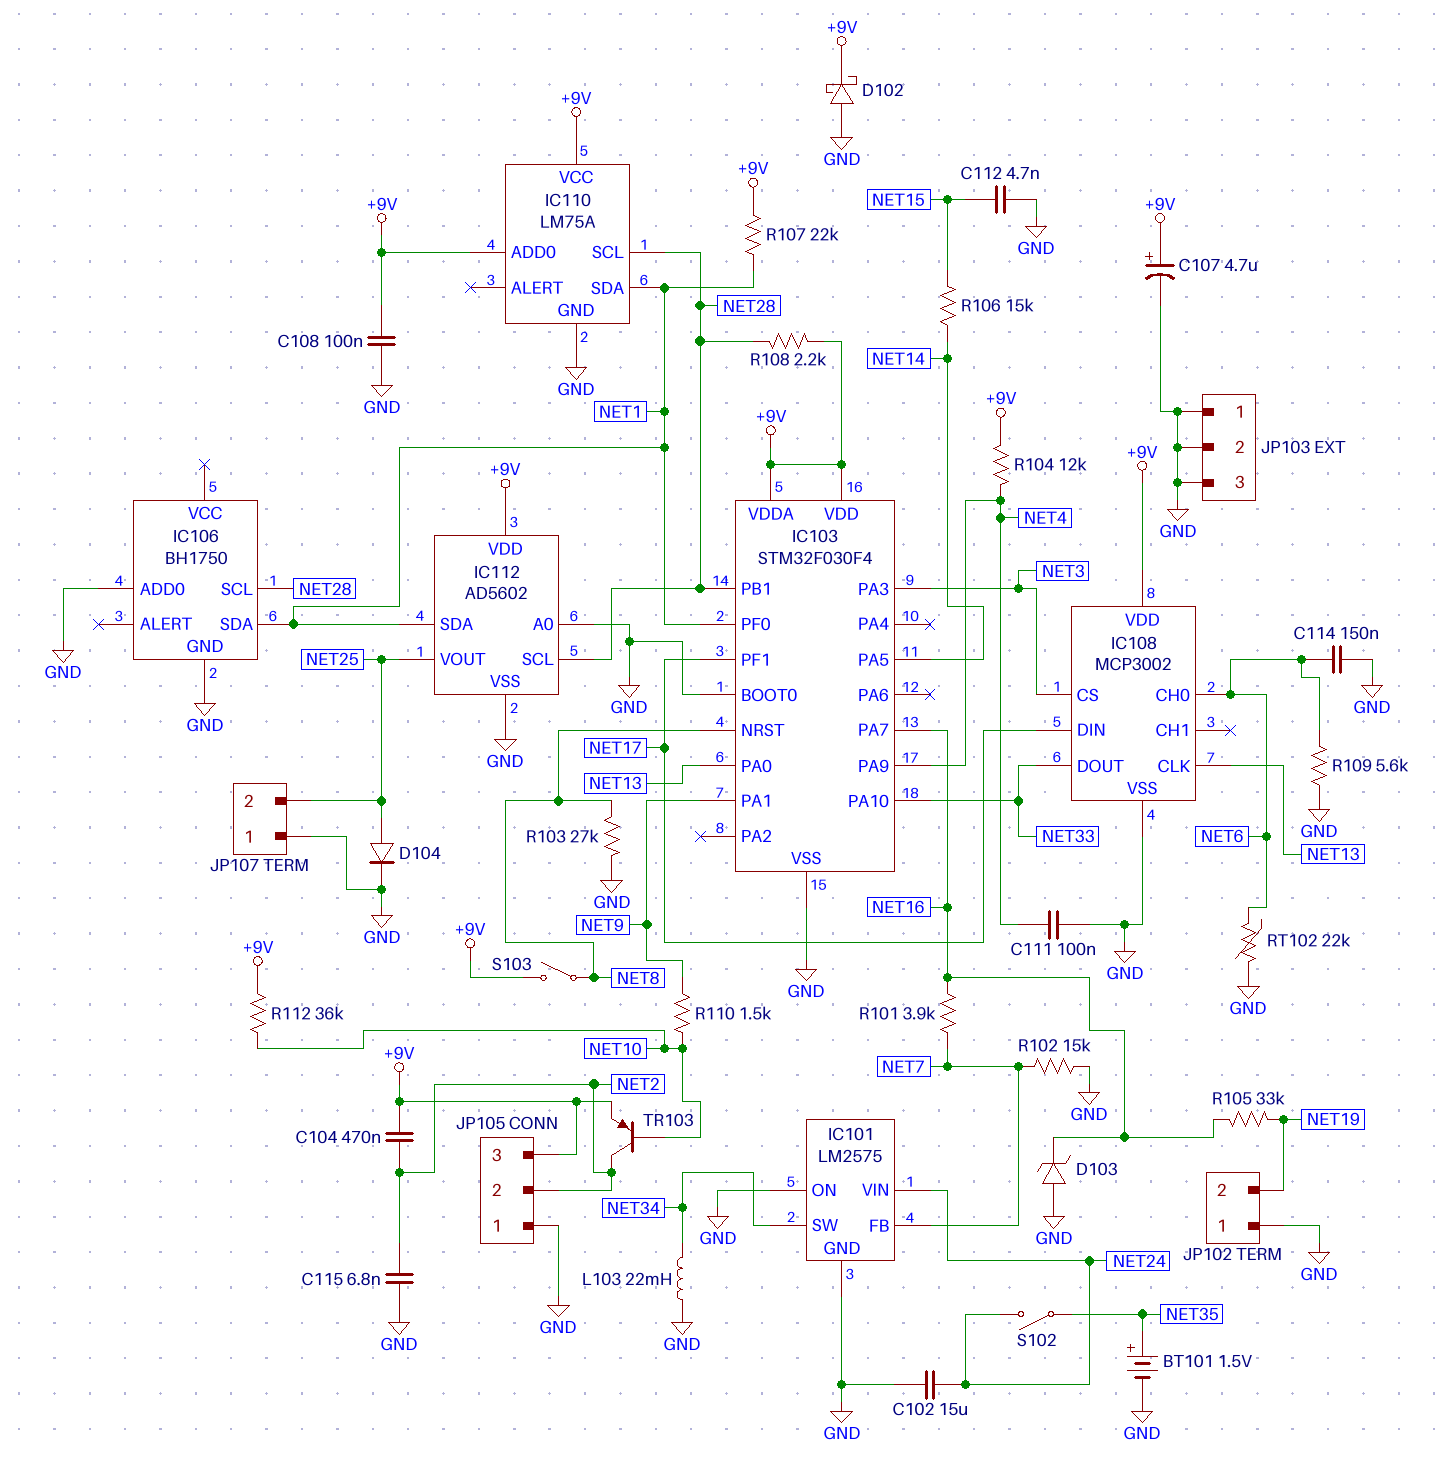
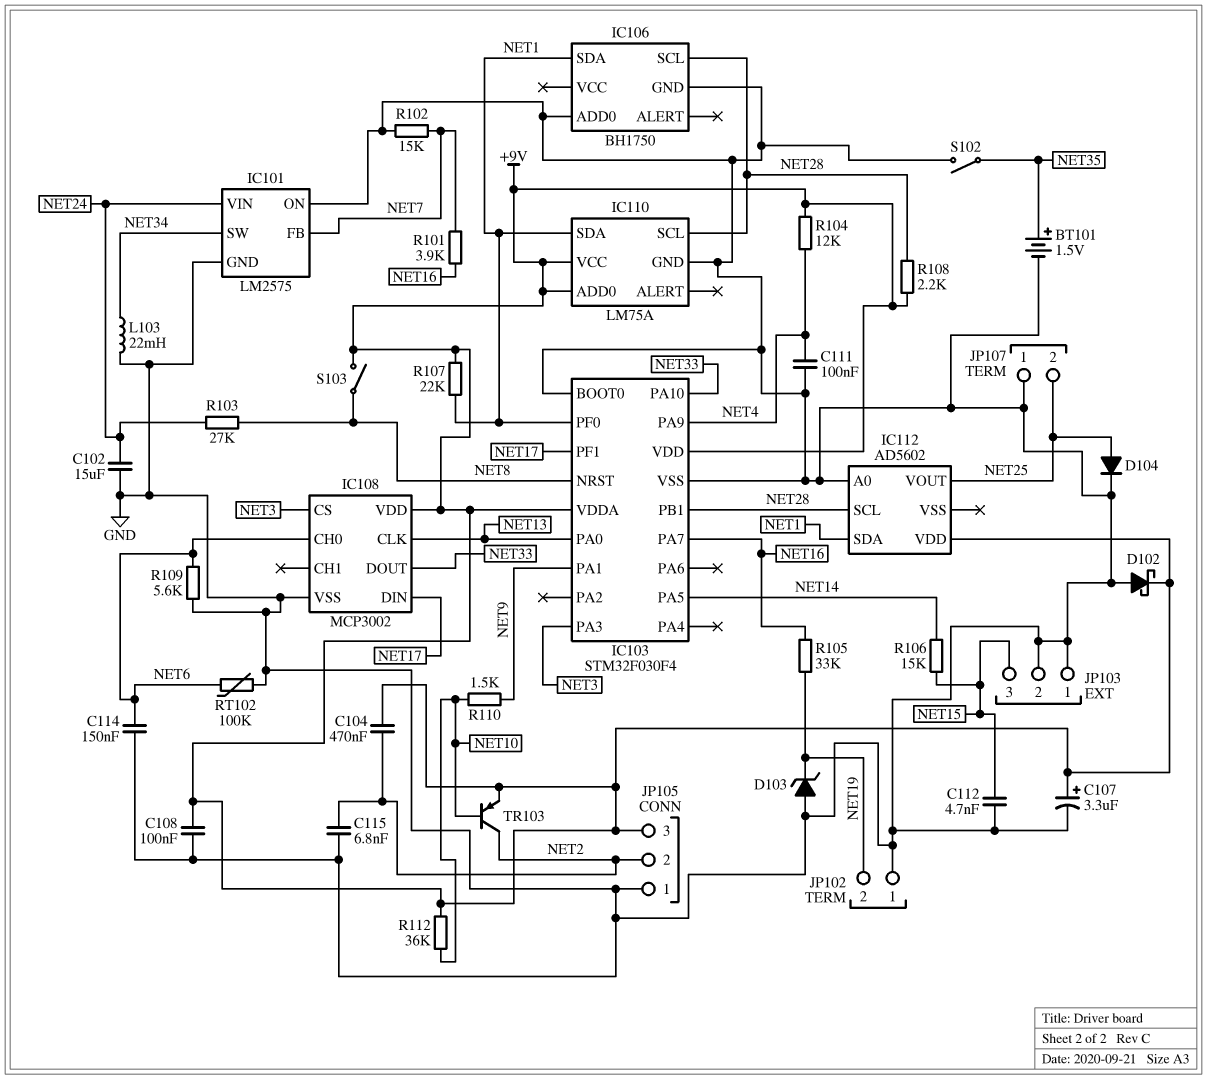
C107: 4.7uF (plus +9V, minus GND) -> 3.3uF (plus +9V, minus GND)
D103: zener (A GND, K NET16) -> zener (A GND, K NET19)
IC112 pin VSS: GND -> none
JP103 pin 3: GND -> NET15
R103: 27k (GND, NET8) -> 27k (NET8, NET24)
RT102: 22k (GND, NET6) -> 100k (GND, NET6)
S102: switch (NET24, NET35) -> switch (GND, NET35)

